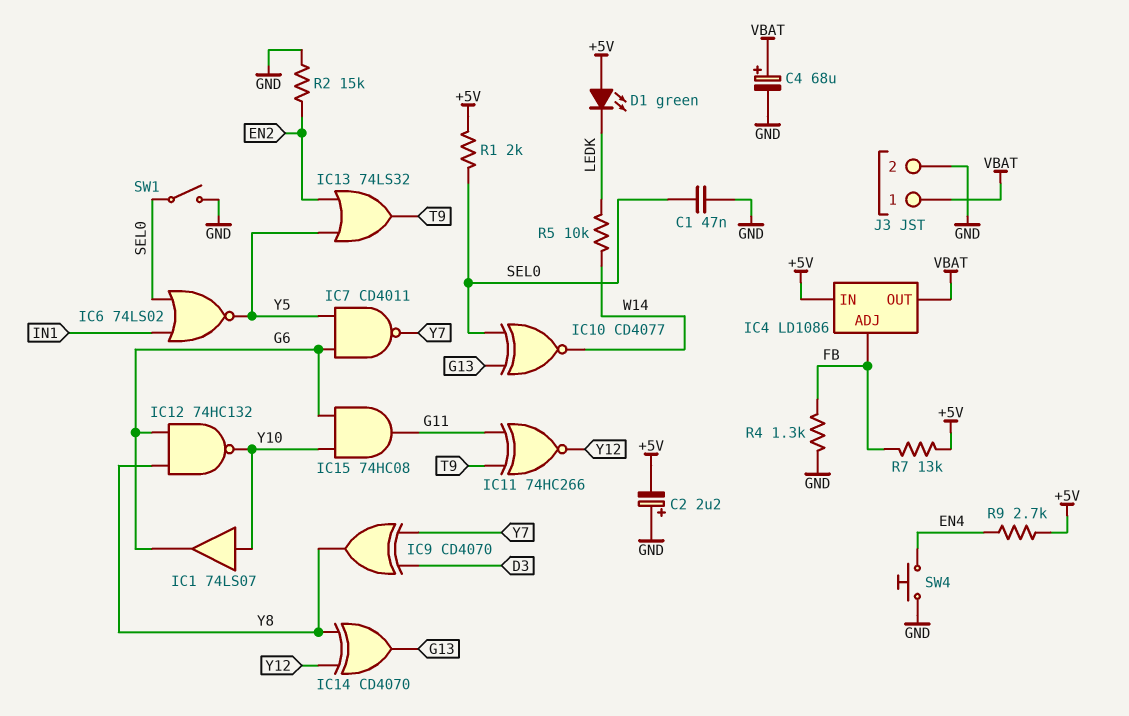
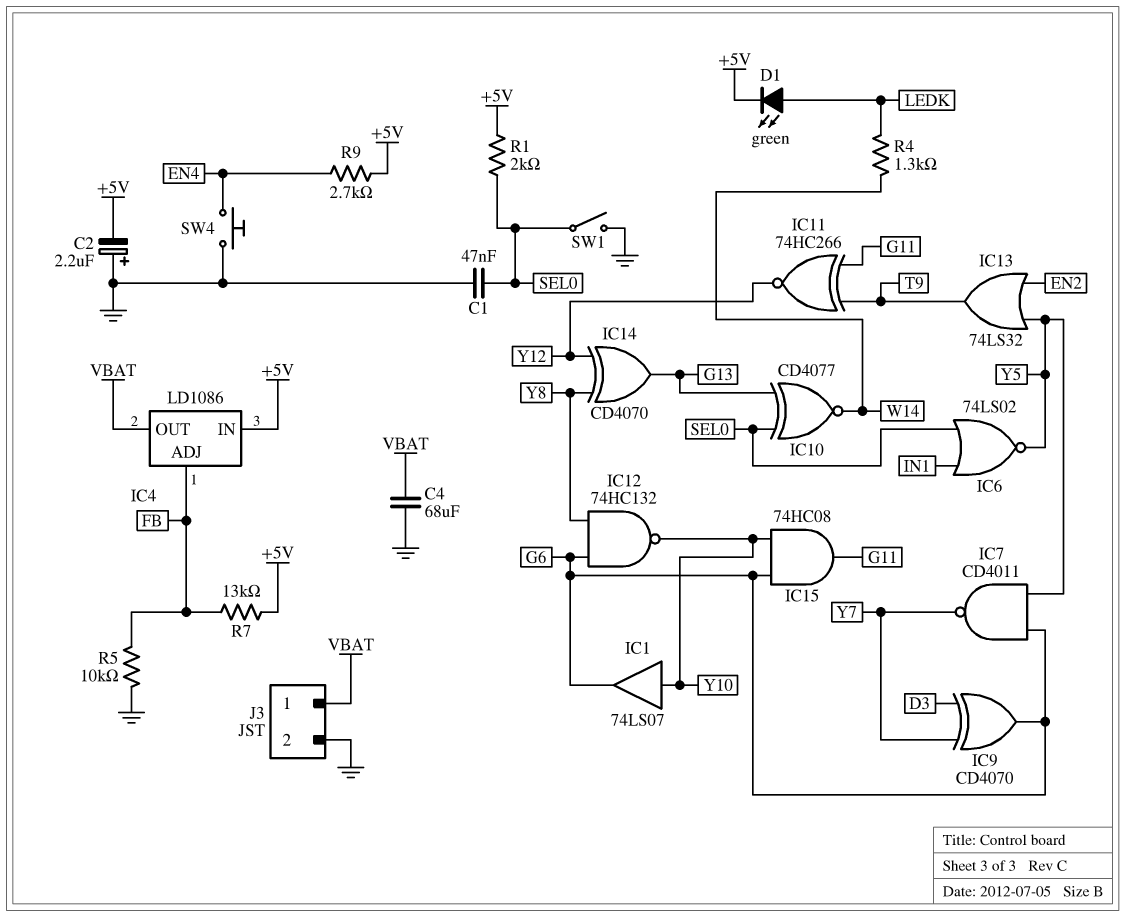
C4: 68uF (plus VBAT, minus GND) -> 68uF (GND, VBAT)
D1: LED green (A +5V, K LEDK) -> LED green (A LEDK, K +5V)
IC9: XOR CD4070 (in D3, in Y7, out Y8) -> XOR CD4070 (in D3, in Y7, out G6)
R2: 15k (EN2, GND) -> none
R4: 1.3k (FB, GND) -> 1.3k (LEDK, W14)
R5: 10k (LEDK, W14) -> 10k (FB, GND)

